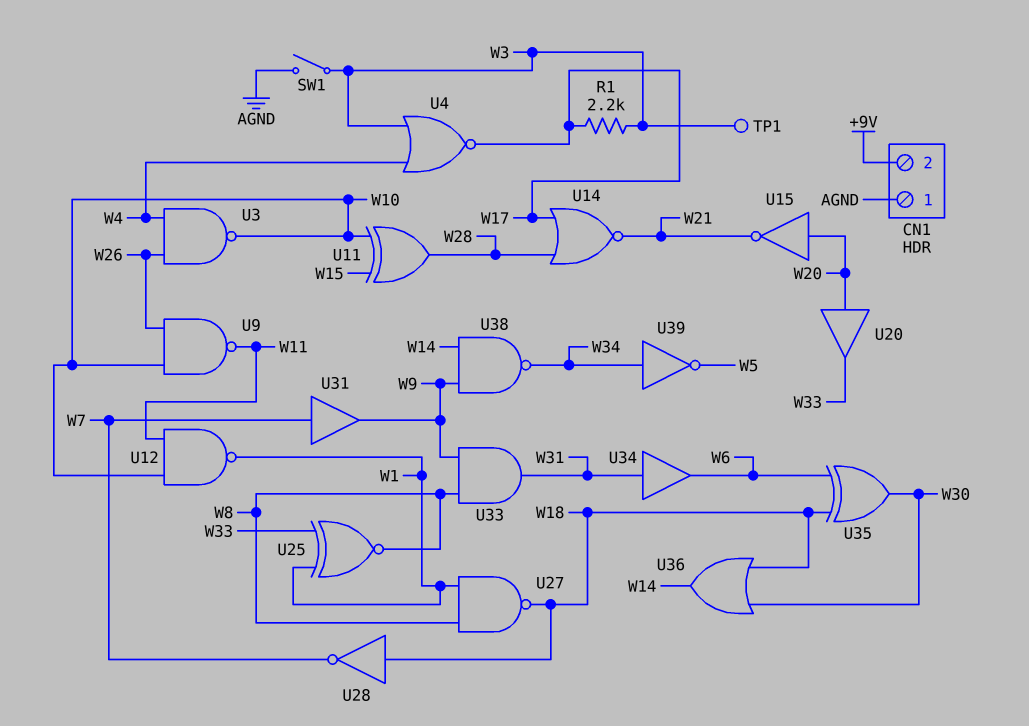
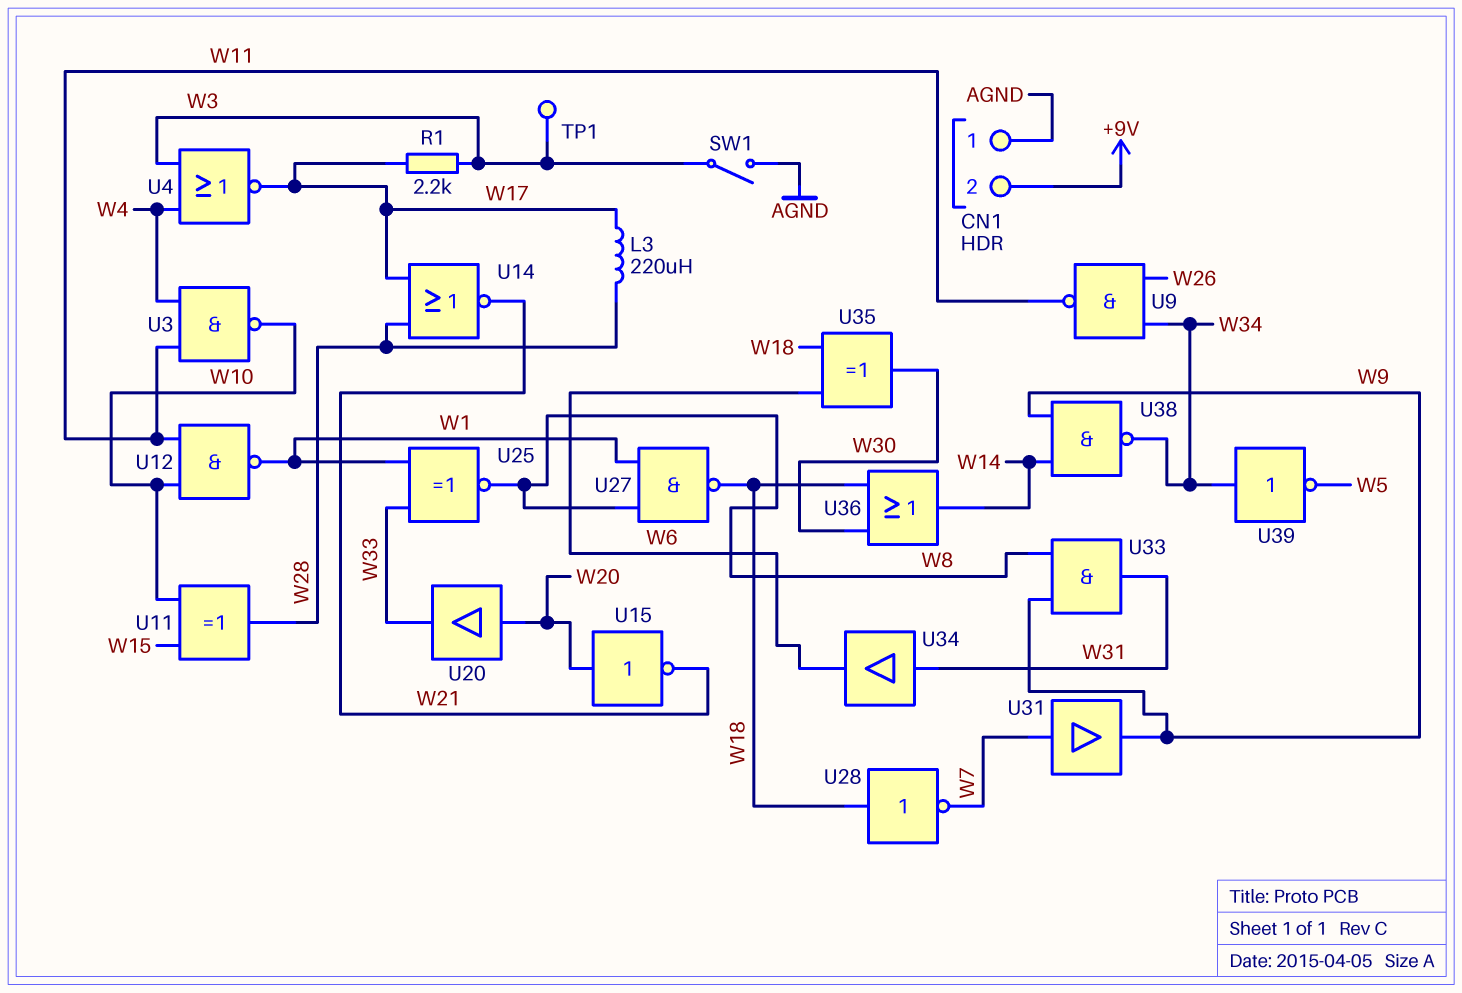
L3: none -> 220uH (W17, W28)
U3: NAND (in W4, in W26, out W10) -> NAND (in W4, in W11, out W10)
U9: NAND (in W10, in W26, out W11) -> NAND (in W26, in W34, out W11)

